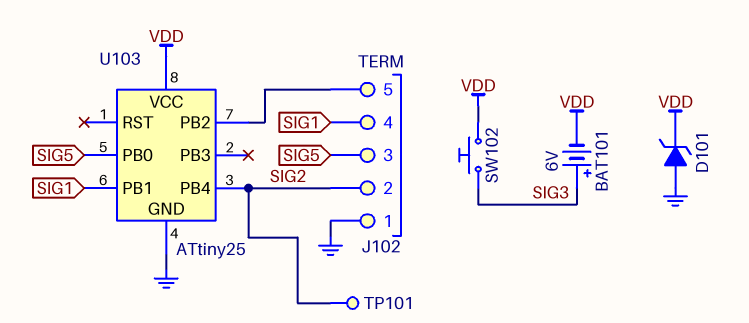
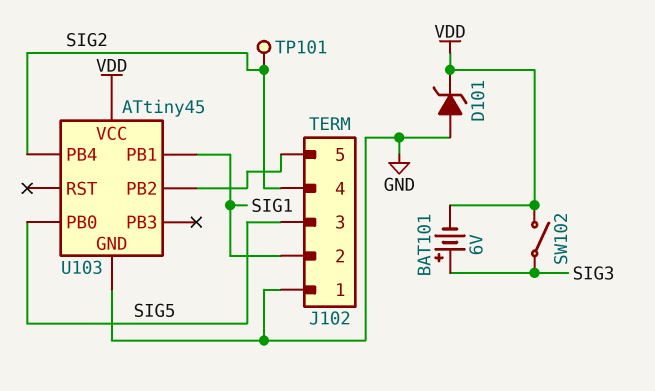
J102 pin 2: SIG2 -> SIG1
J102 pin 4: SIG1 -> SIG2
SW102: button (SIG3, VDD) -> switch (SIG3, VDD)
U103: ATtiny25 -> ATtiny45

